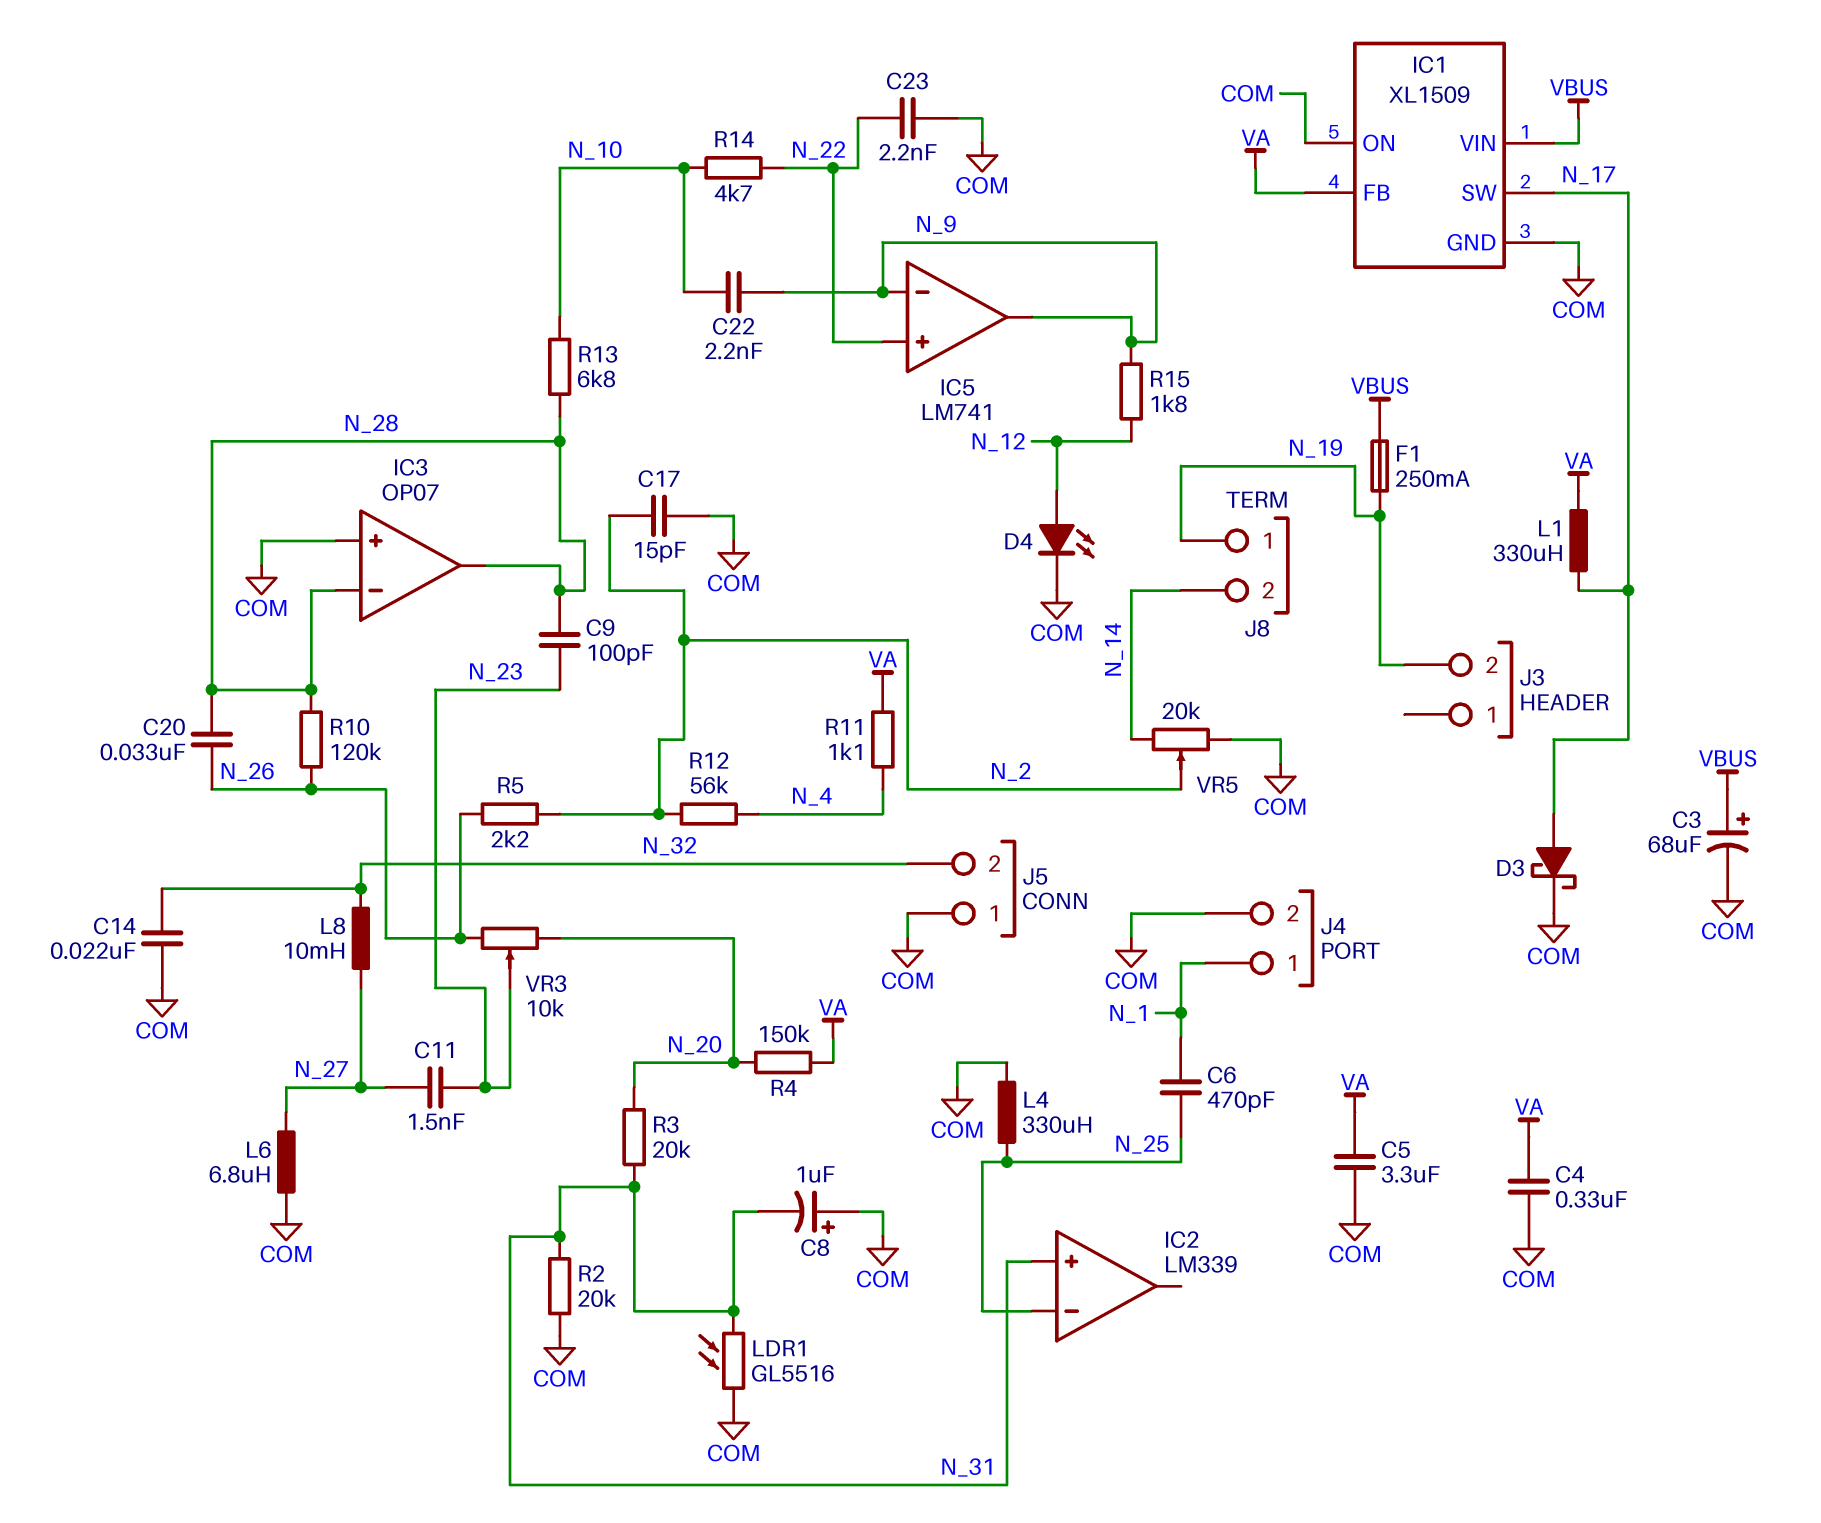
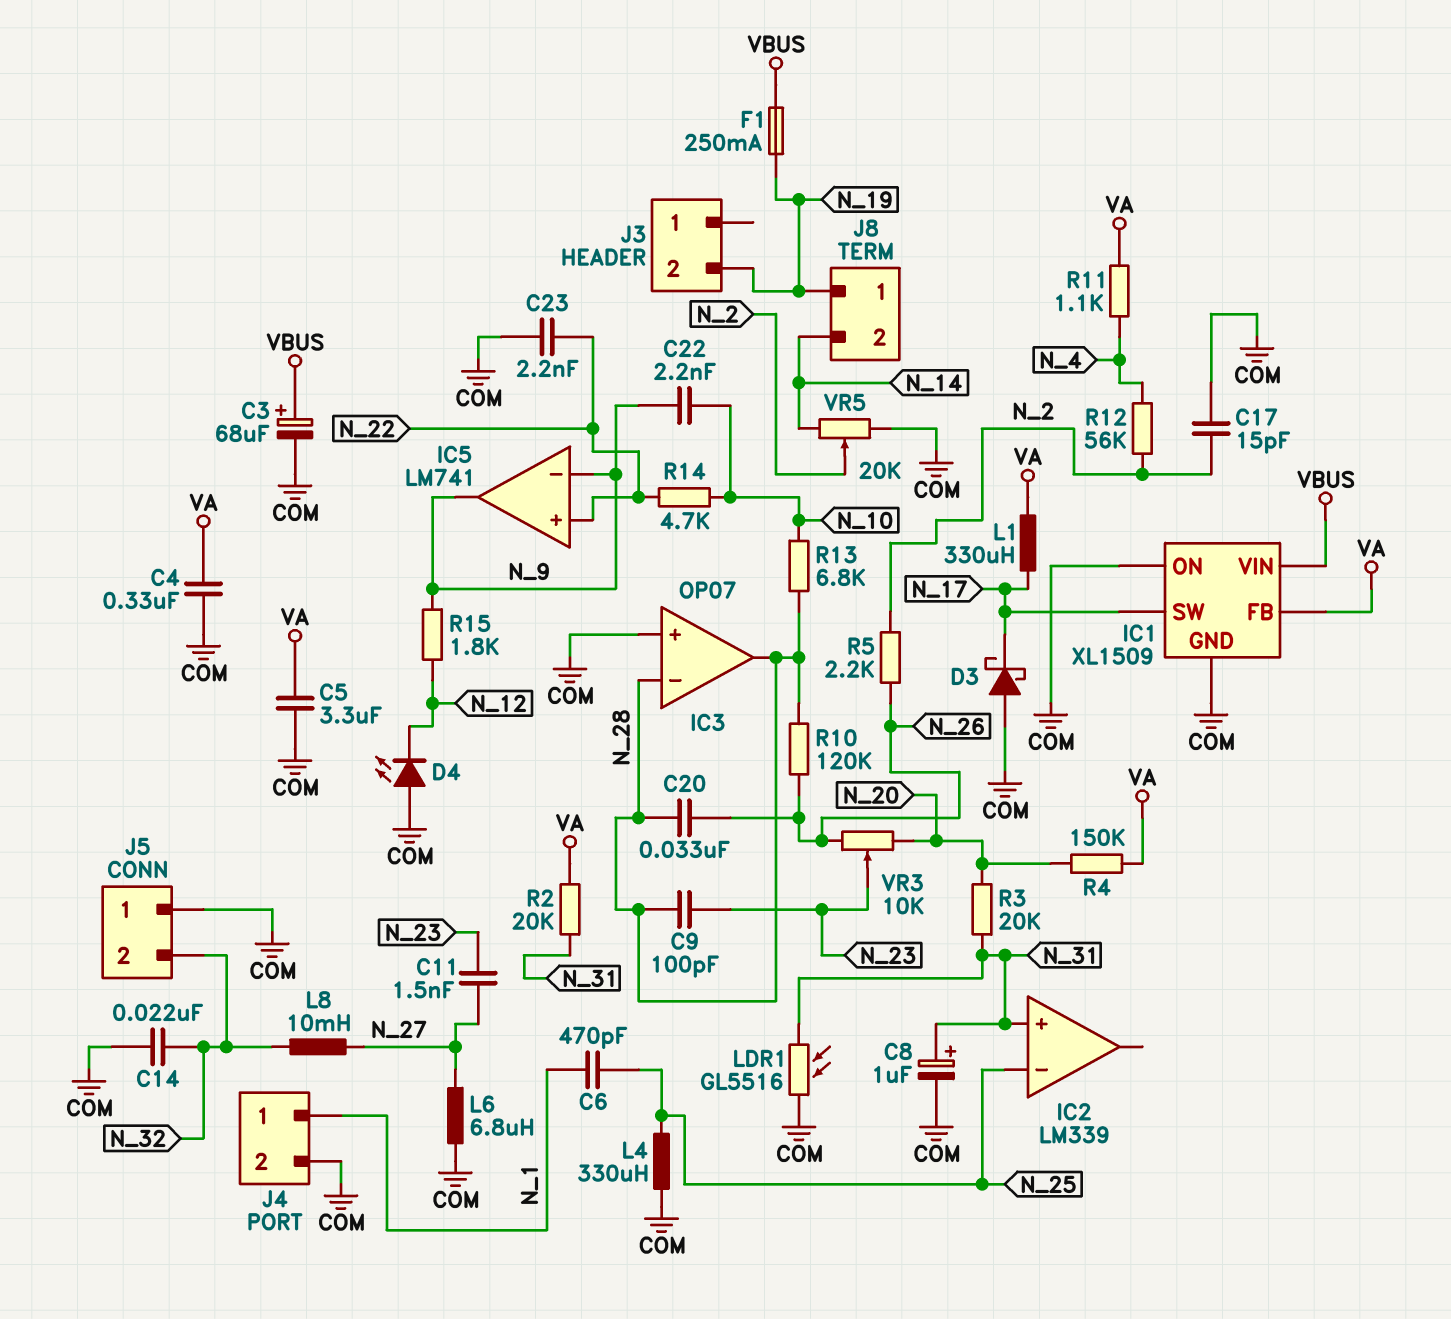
C8: 1uF (plus COM, minus N_31) -> 1uF (plus N_31, minus COM)
D3: schottky (A N_17, K COM) -> schottky (A COM, K N_17)
D4: LED (A N_12, K COM) -> LED (A COM, K N_12)
R2: 20k (COM, N_31) -> 20k (N_31, VA)

